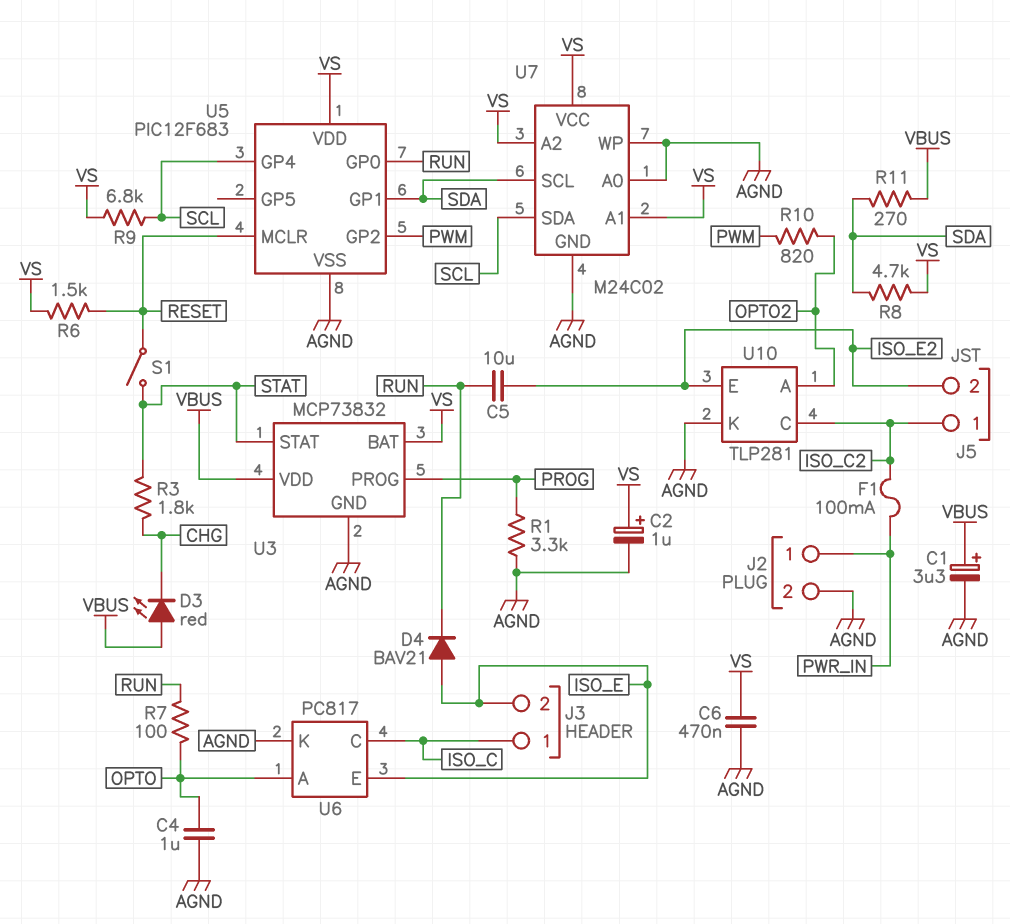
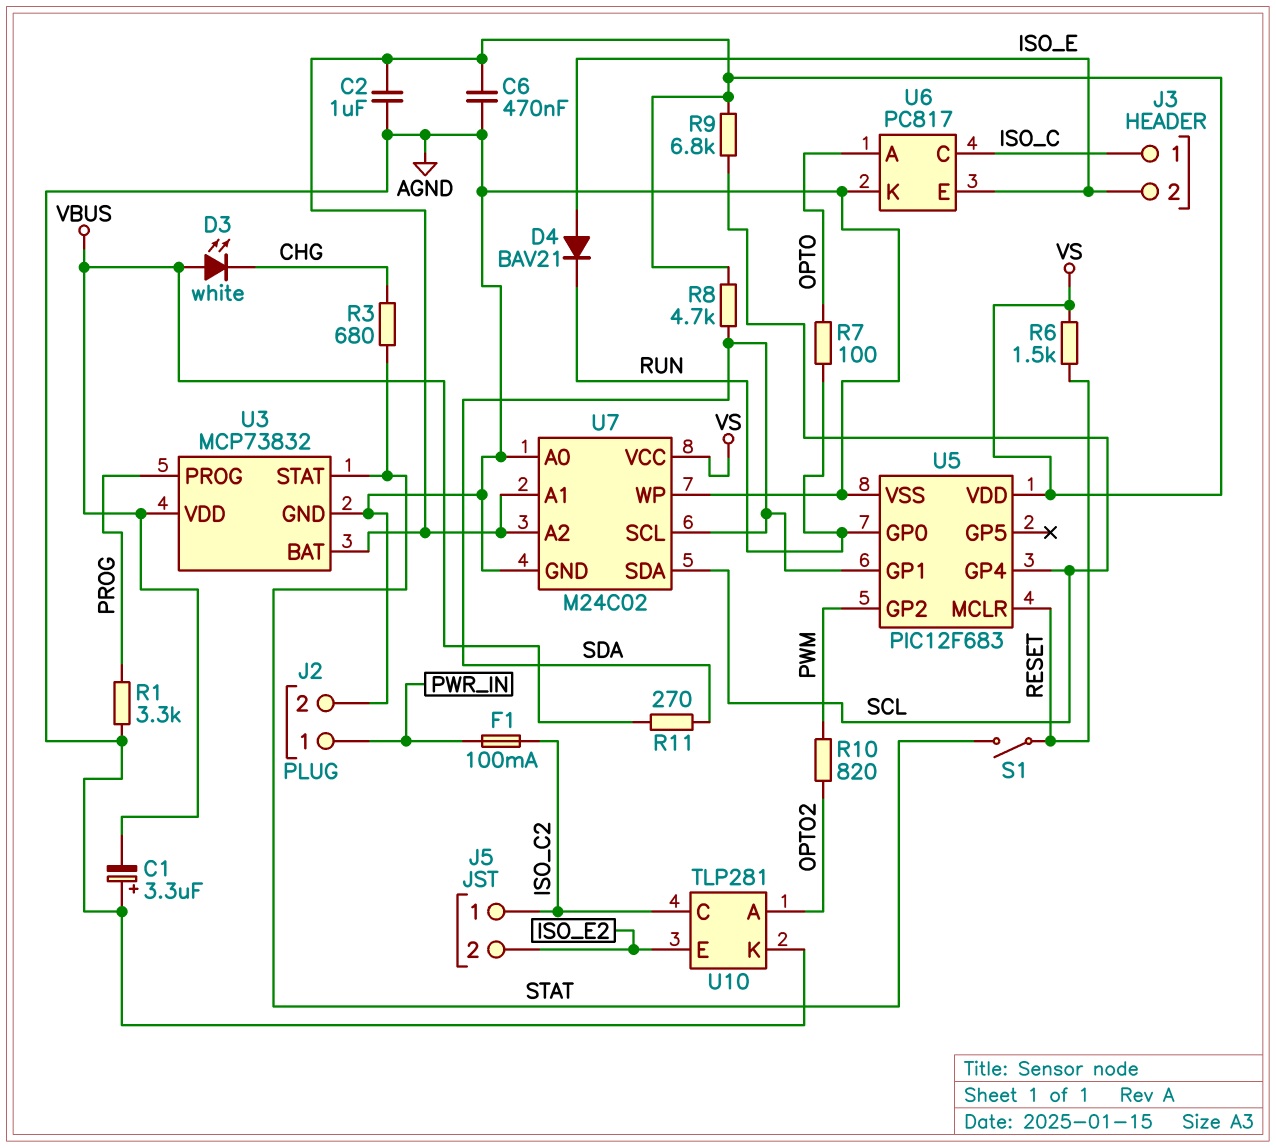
C1: 3.3uF (plus VBUS, minus AGND) -> 3.3uF (plus AGND, minus VBUS)
C2: 1uF (plus VS, minus AGND) -> 1uF (AGND, VS)
C4: 1uF (AGND, OPTO) -> none
C5: 10uF (ISO_E2, RUN) -> none
D3: LED red (A VBUS, K CHG) -> LED white (A VBUS, K CHG)
R3: 1.8k (CHG, STAT) -> 680 (CHG, STAT)

